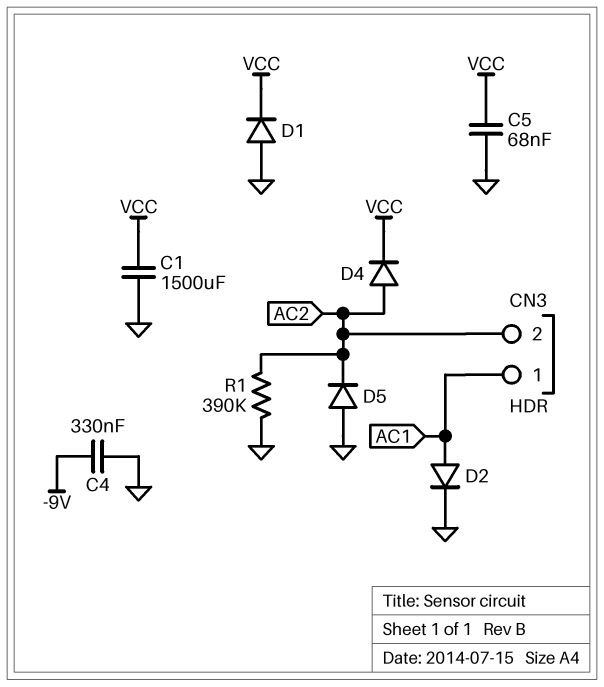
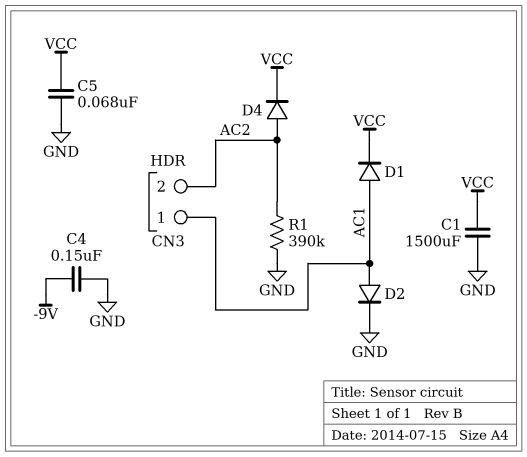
C4: 330nF (-9V, GND) -> 150nF (-9V, GND)
D1: diode (A GND, K VCC) -> diode (A AC1, K VCC)
D5: diode (A GND, K AC2) -> none

